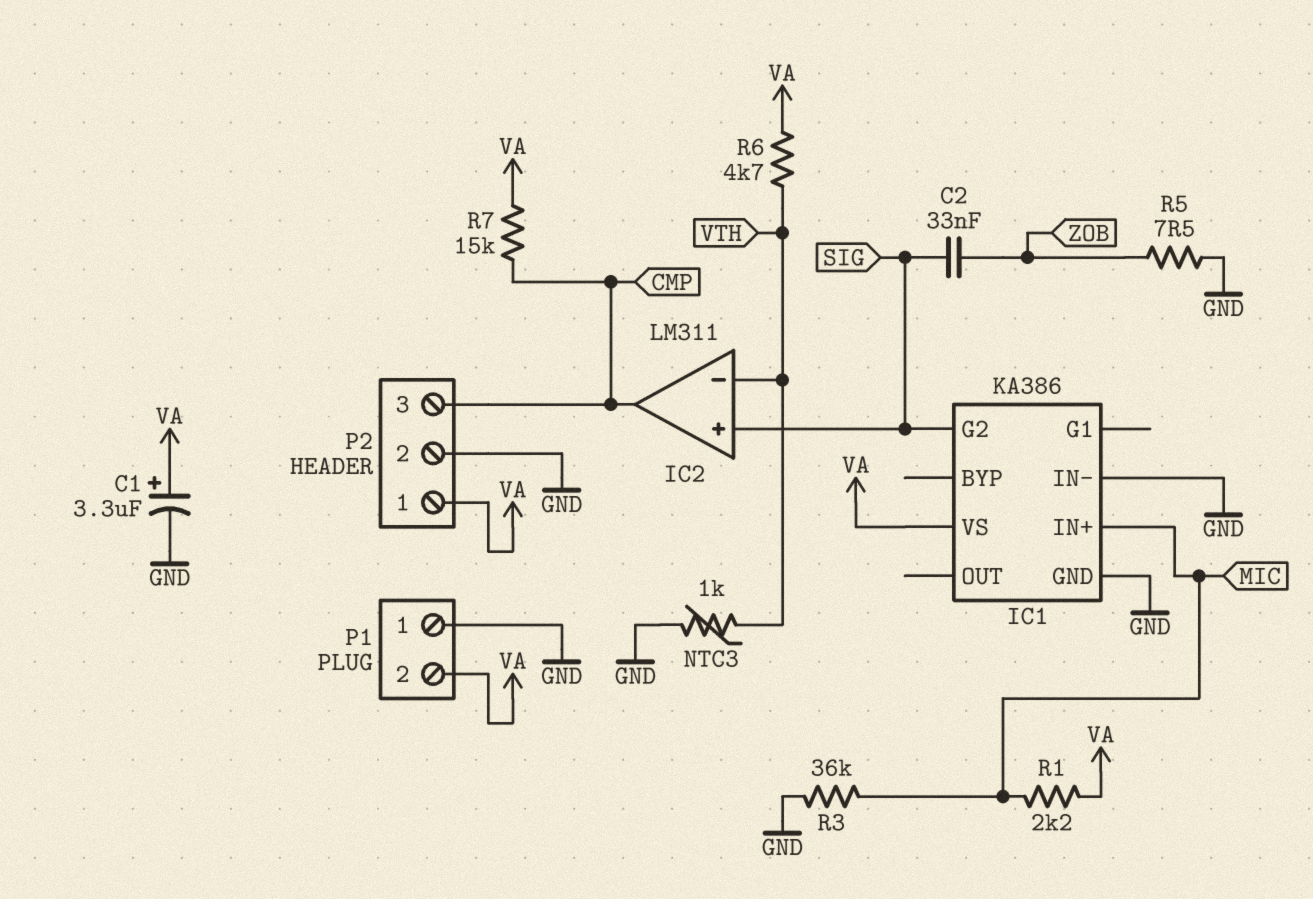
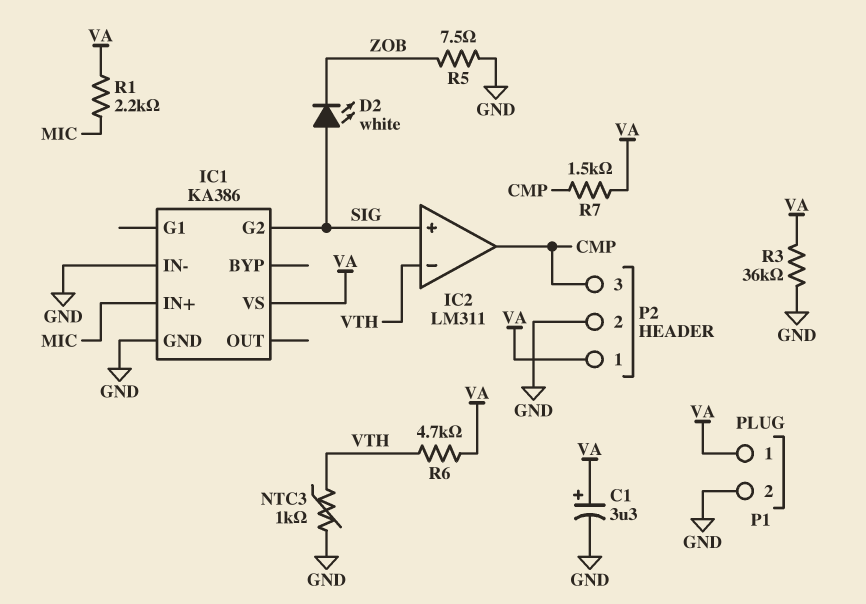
C2: 33nF (SIG, ZOB) -> none
D2: none -> LED white (A SIG, K ZOB)
P1 pin 1: GND -> VA
P1 pin 2: VA -> GND
R3: 36k (GND, MIC) -> 36k (GND, VA)
R7: 15k (CMP, VA) -> 1.5k (CMP, VA)

